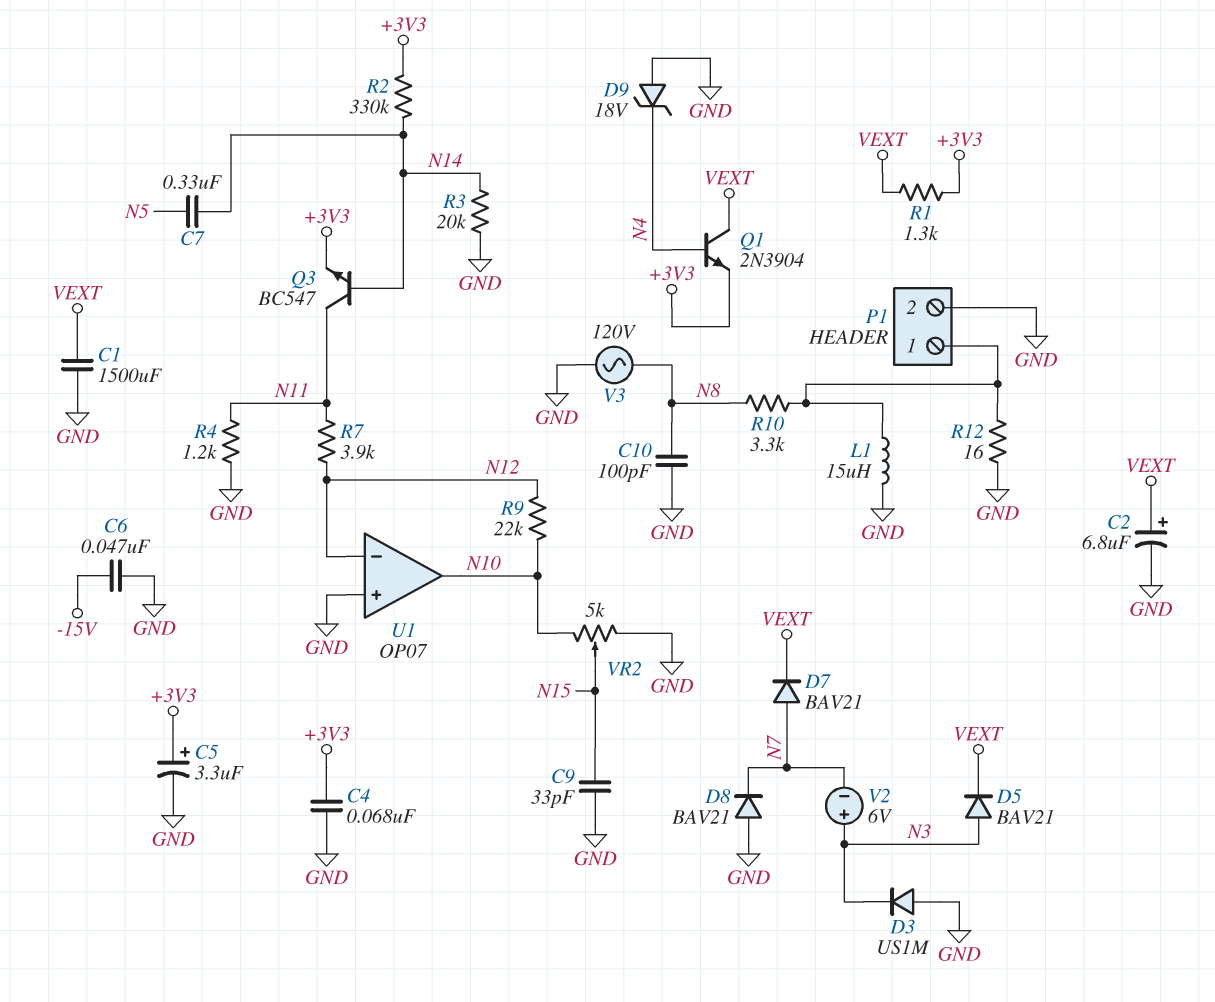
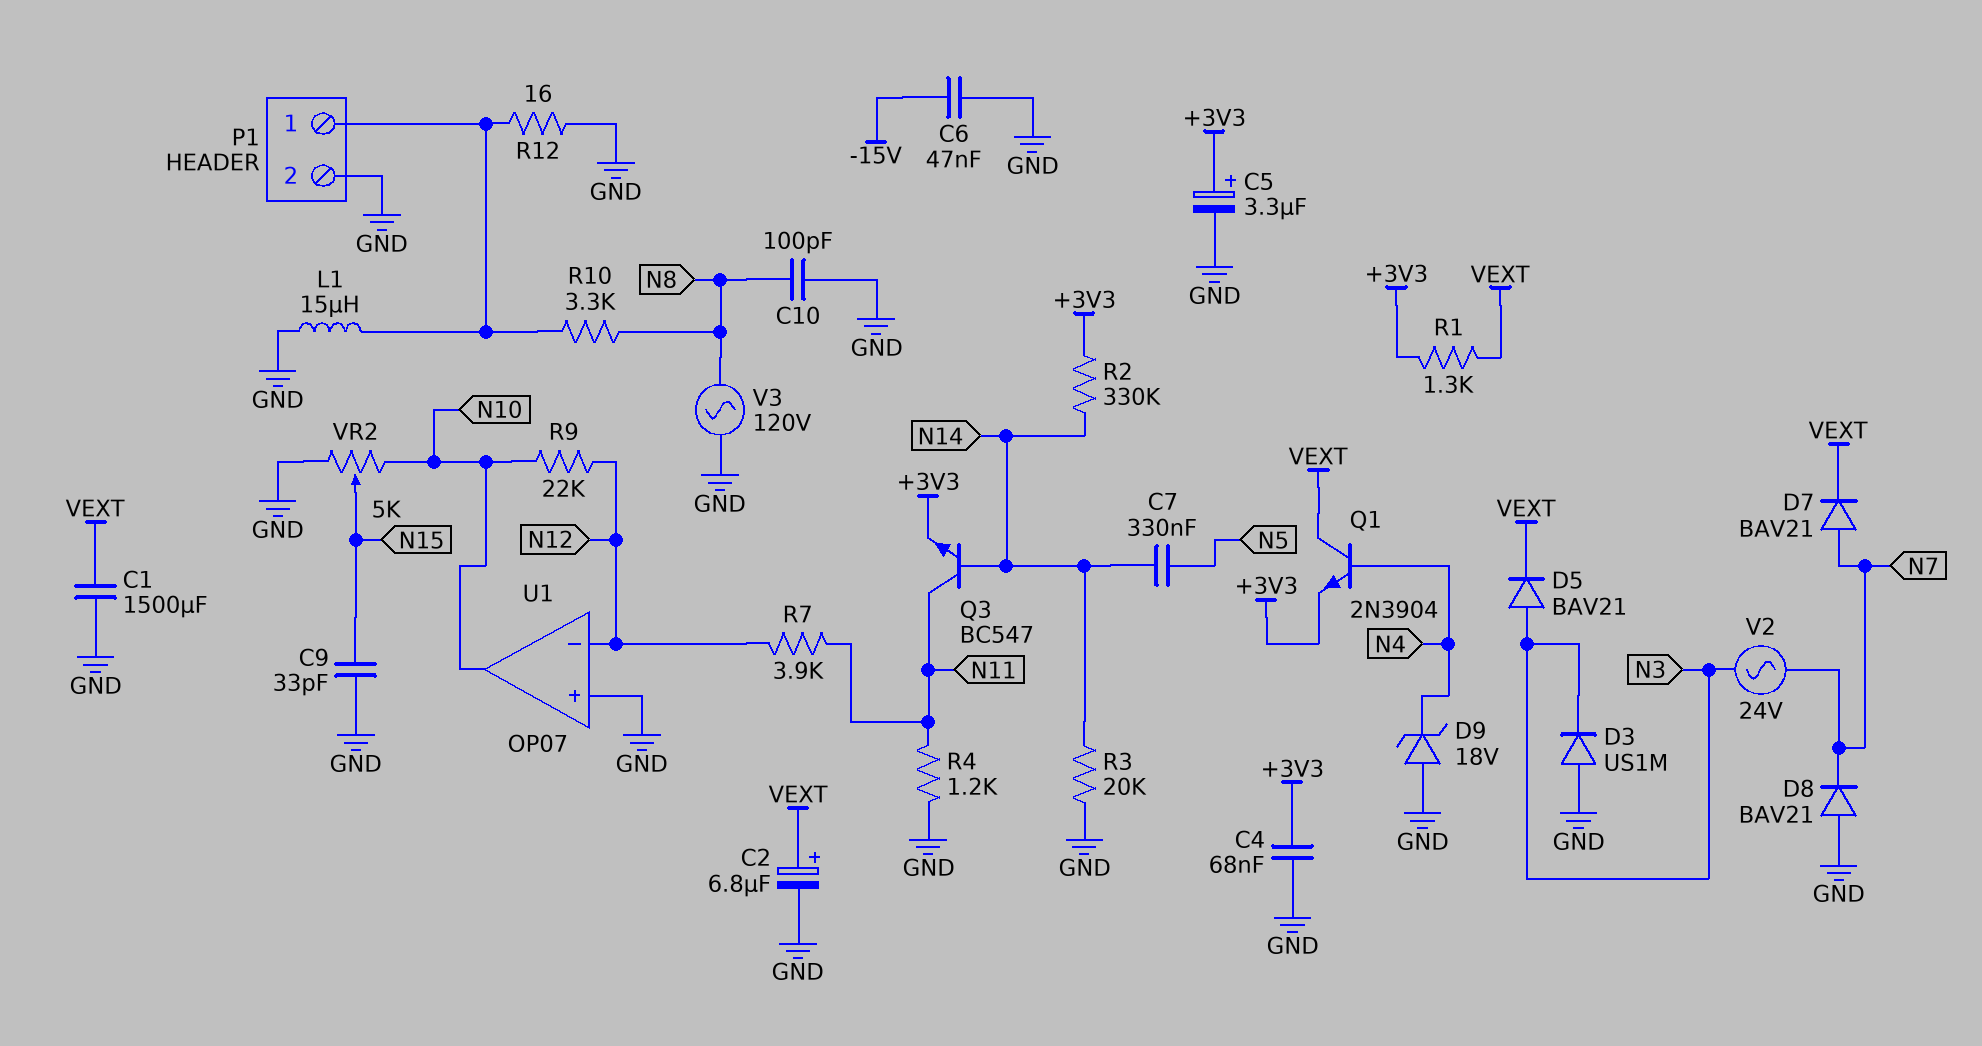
V2: 6V (plus N3, minus N7) -> AC 24V (N3, N7)

